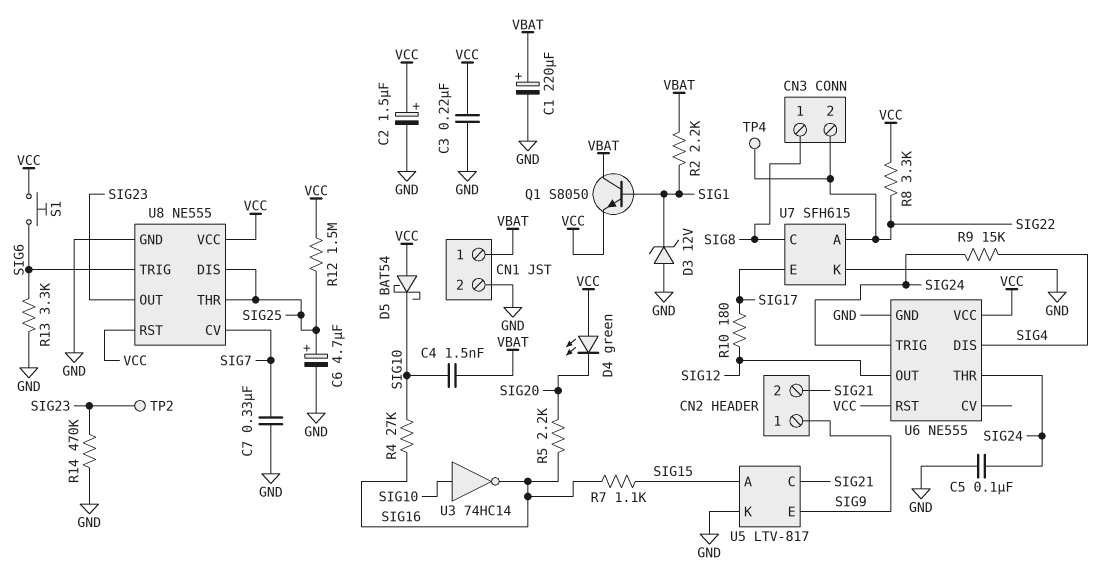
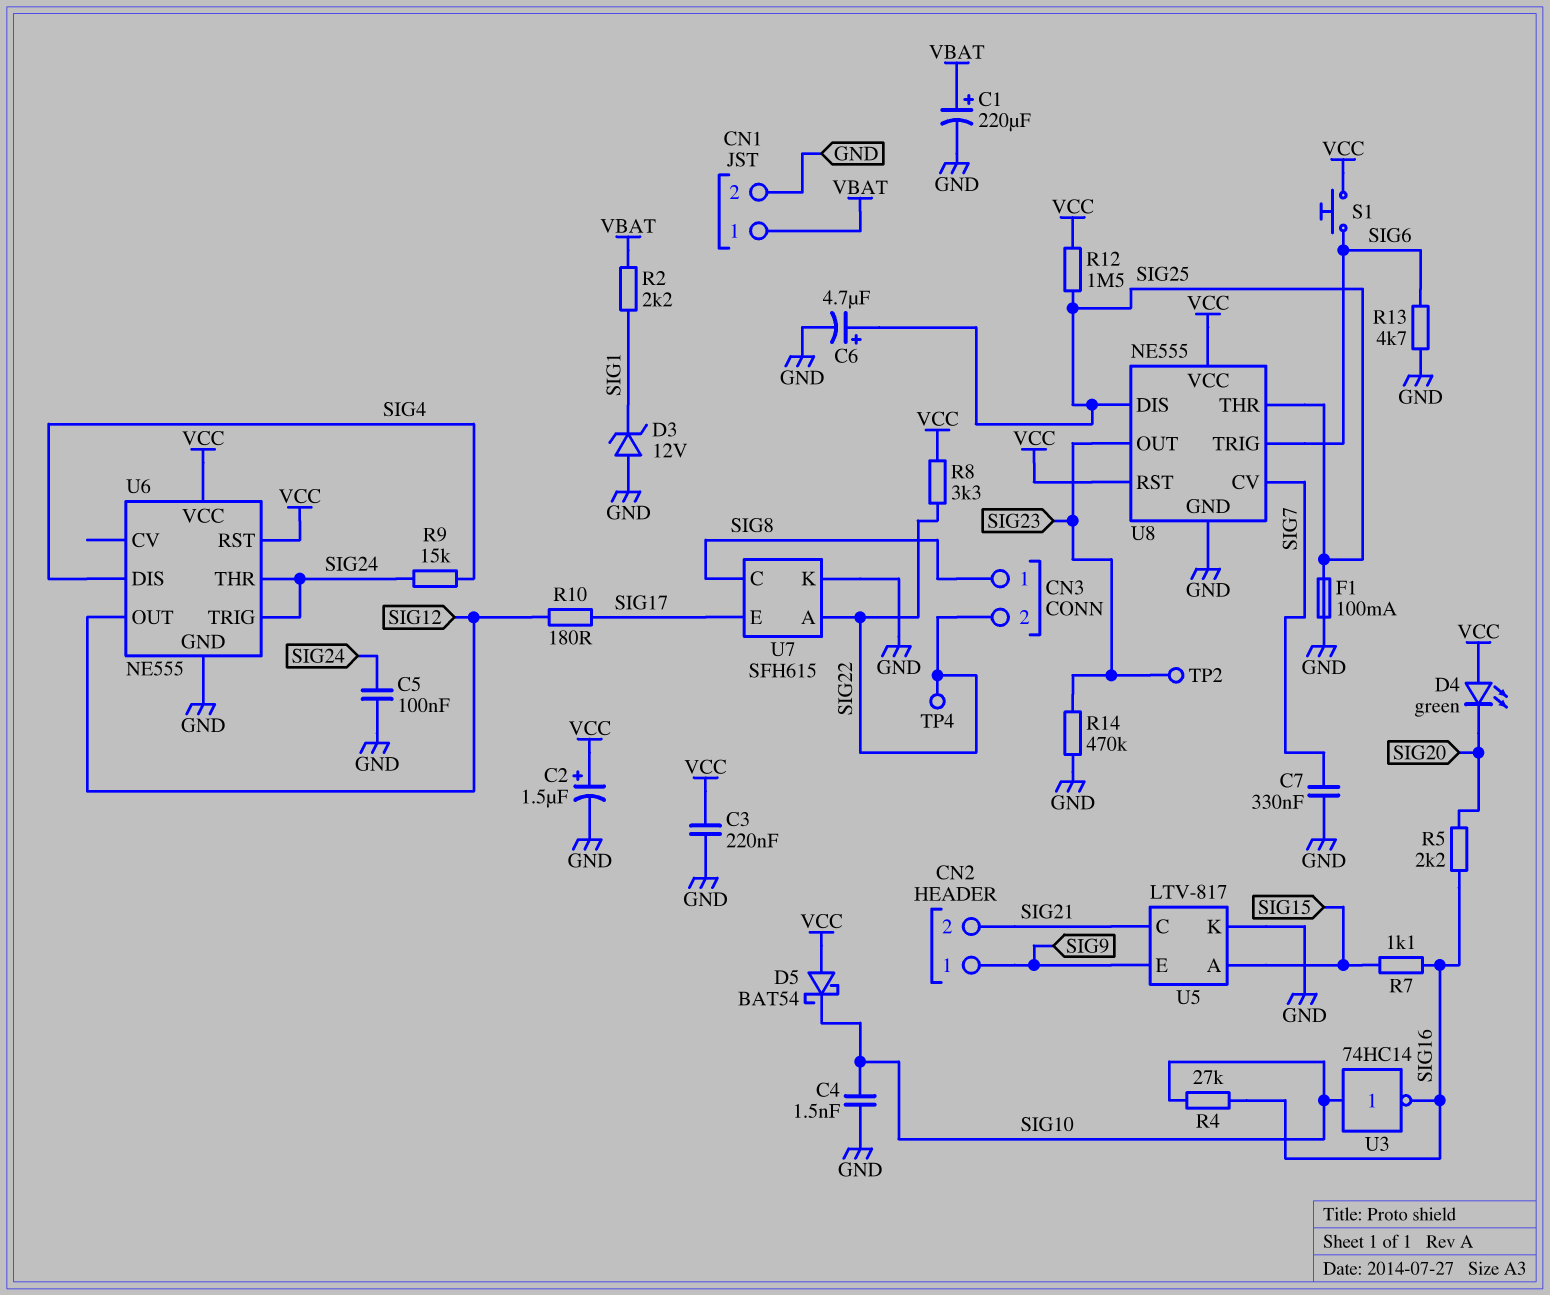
C4: 1.5nF (SIG10, VBAT) -> 1.5nF (GND, SIG10)
F1: none -> 100mA (GND, SIG25)
Q1: NPN S8050 (B SIG1, C VBAT, E VCC) -> none
R13: 3.3k (GND, SIG6) -> 4.7k (GND, SIG6)

